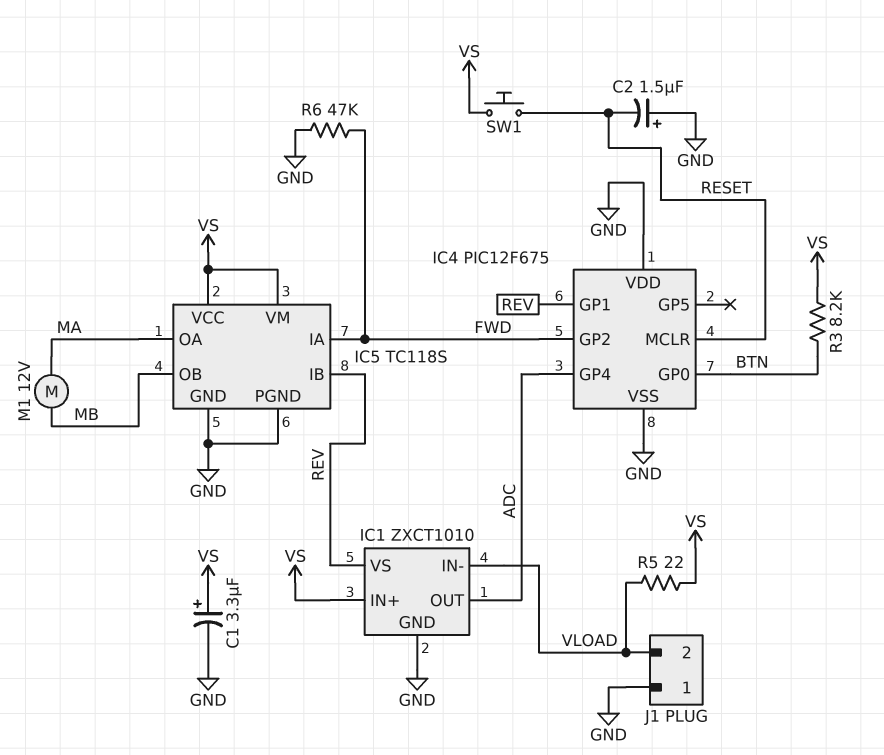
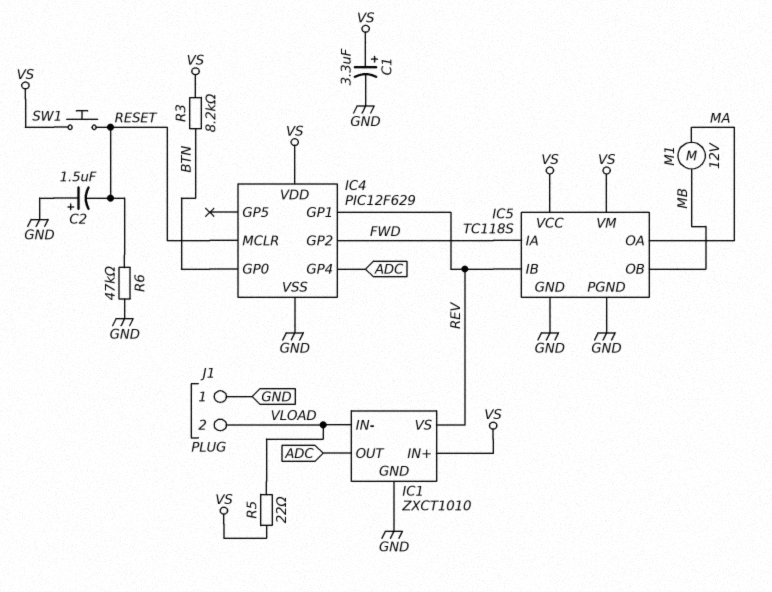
IC4: PIC12F675 -> PIC12F629
IC4 pin VDD: GND -> VS
R6: 47k (FWD, GND) -> 47k (GND, RESET)

